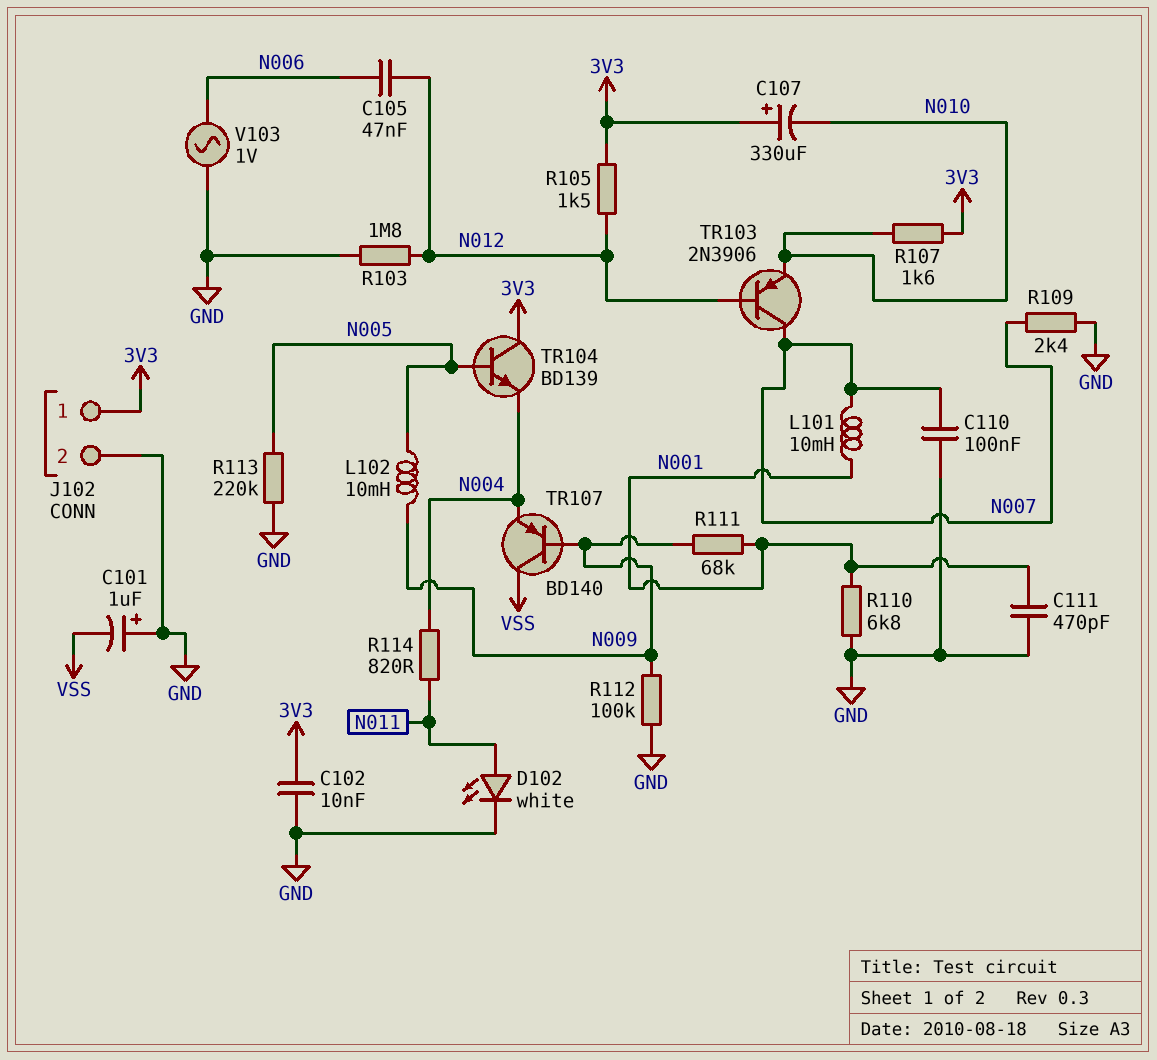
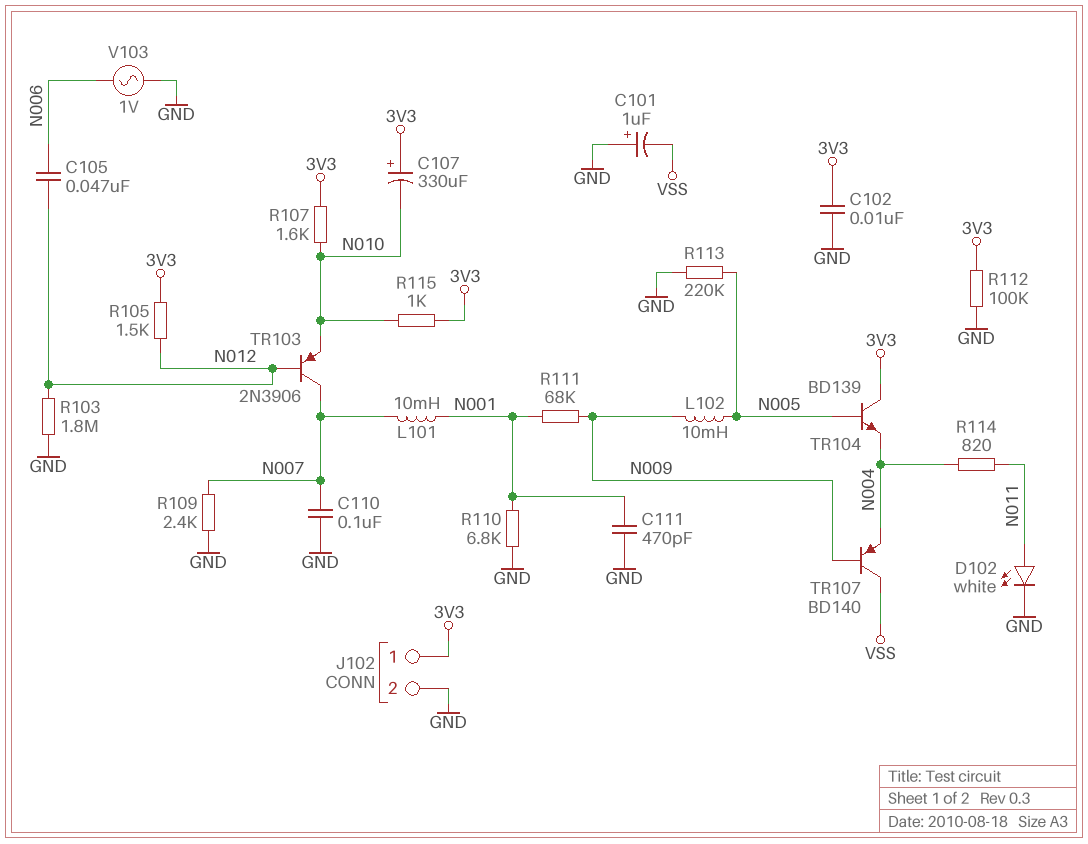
R112: 100k (GND, N009) -> 100k (3V3, GND)
R115: none -> 1k (3V3, N010)

